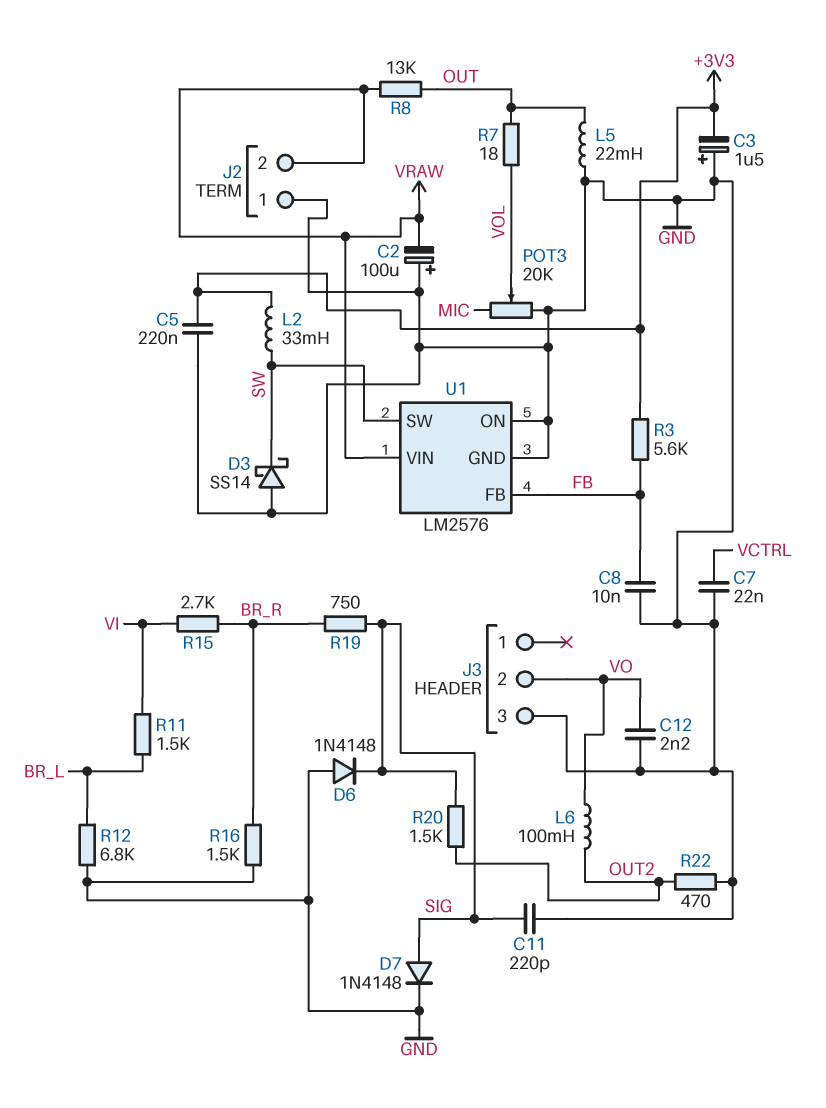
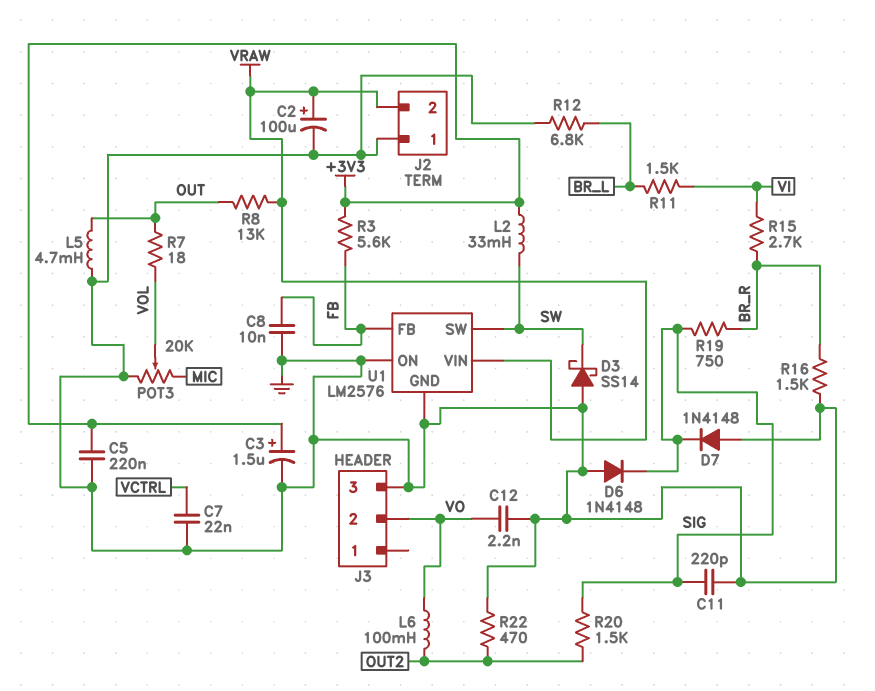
C2: 100uF (plus GND, minus VRAW) -> 100uF (plus VRAW, minus GND)
C3: 1.5uF (plus GND, minus +3V3) -> 1.5uF (plus +3V3, minus GND)
D7: diode 1N4148 (A SIG, K GND) -> diode 1N4148 (A GND, K SIG)
L5: 22mH (GND, OUT) -> 4.7mH (GND, OUT)

